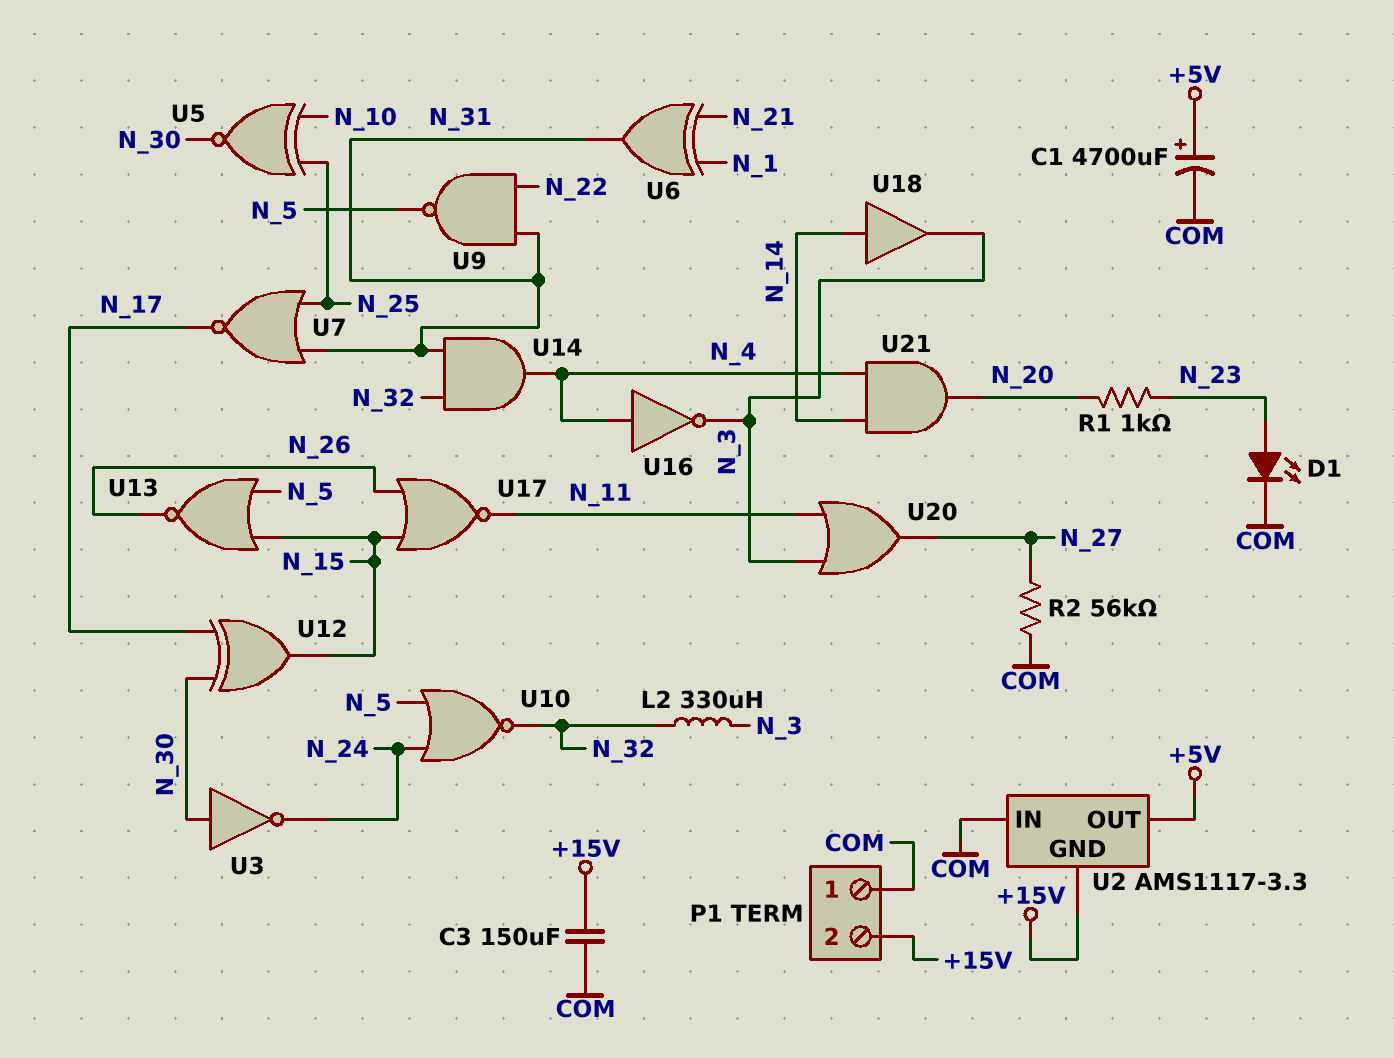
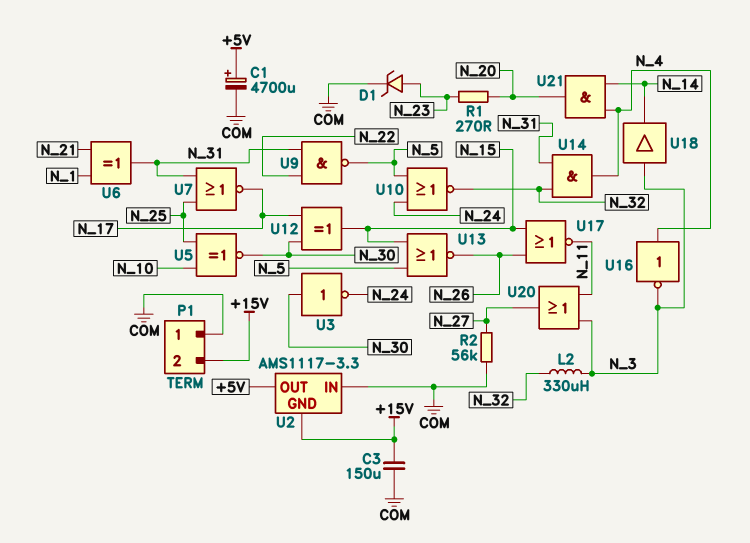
D1: LED (A N_23, K COM) -> zener (A N_23, K COM)
R1: 1k (N_20, N_23) -> 270 (N_20, N_23)
U18: buffer (in N_14, out N_3) -> buffer (in N_3, out N_14)

